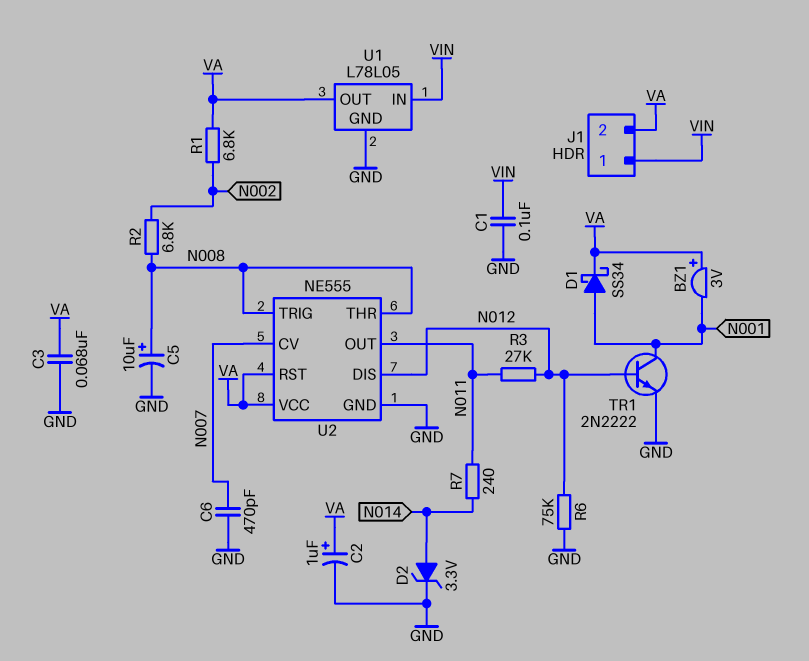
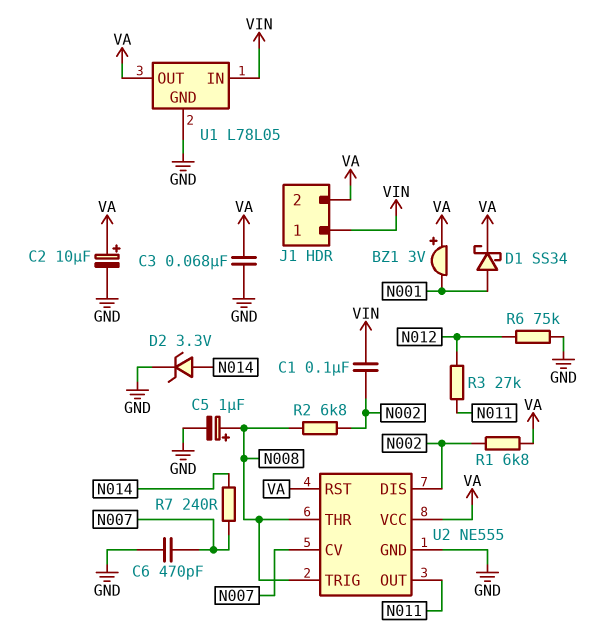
C1: 100nF (GND, VIN) -> 100nF (N002, VIN)
C2: 1uF (plus VA, minus GND) -> 10uF (plus VA, minus GND)
C5: 10uF (plus N008, minus GND) -> 1uF (plus N008, minus GND)
R7: 240 (N011, N014) -> 240 (N007, N014)
TR1: NPN 2N2222 (B N012, C N001, E GND) -> none
U2 pin DIS: N012 -> N002

